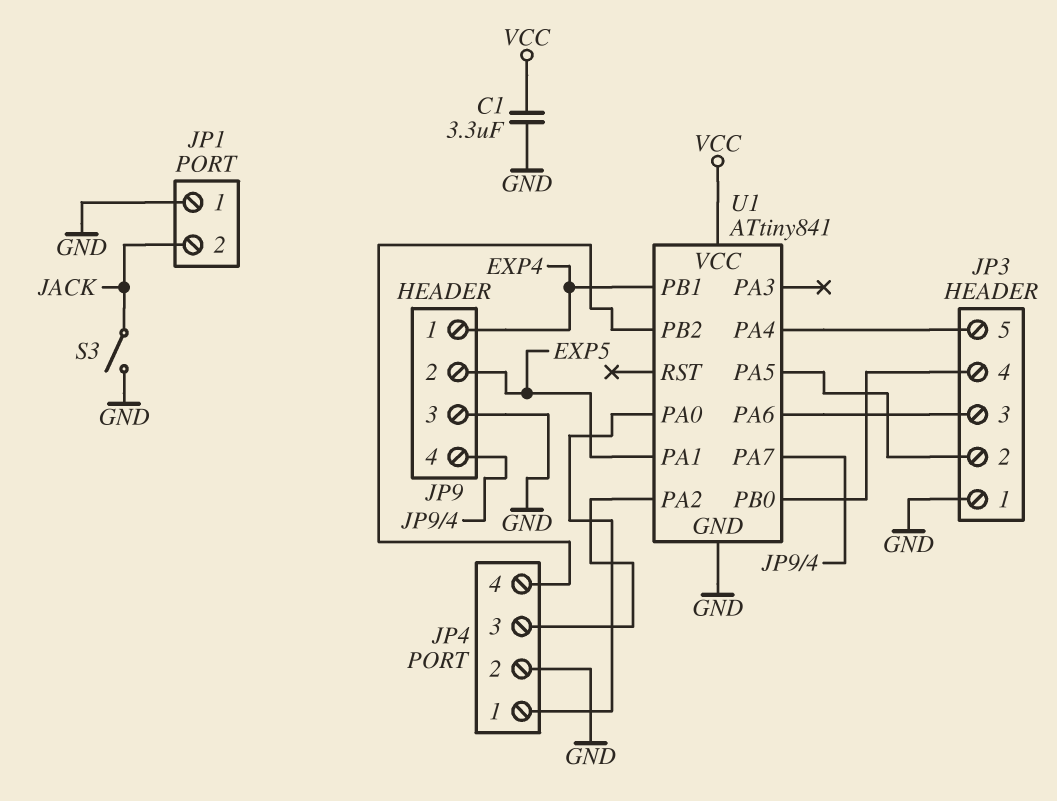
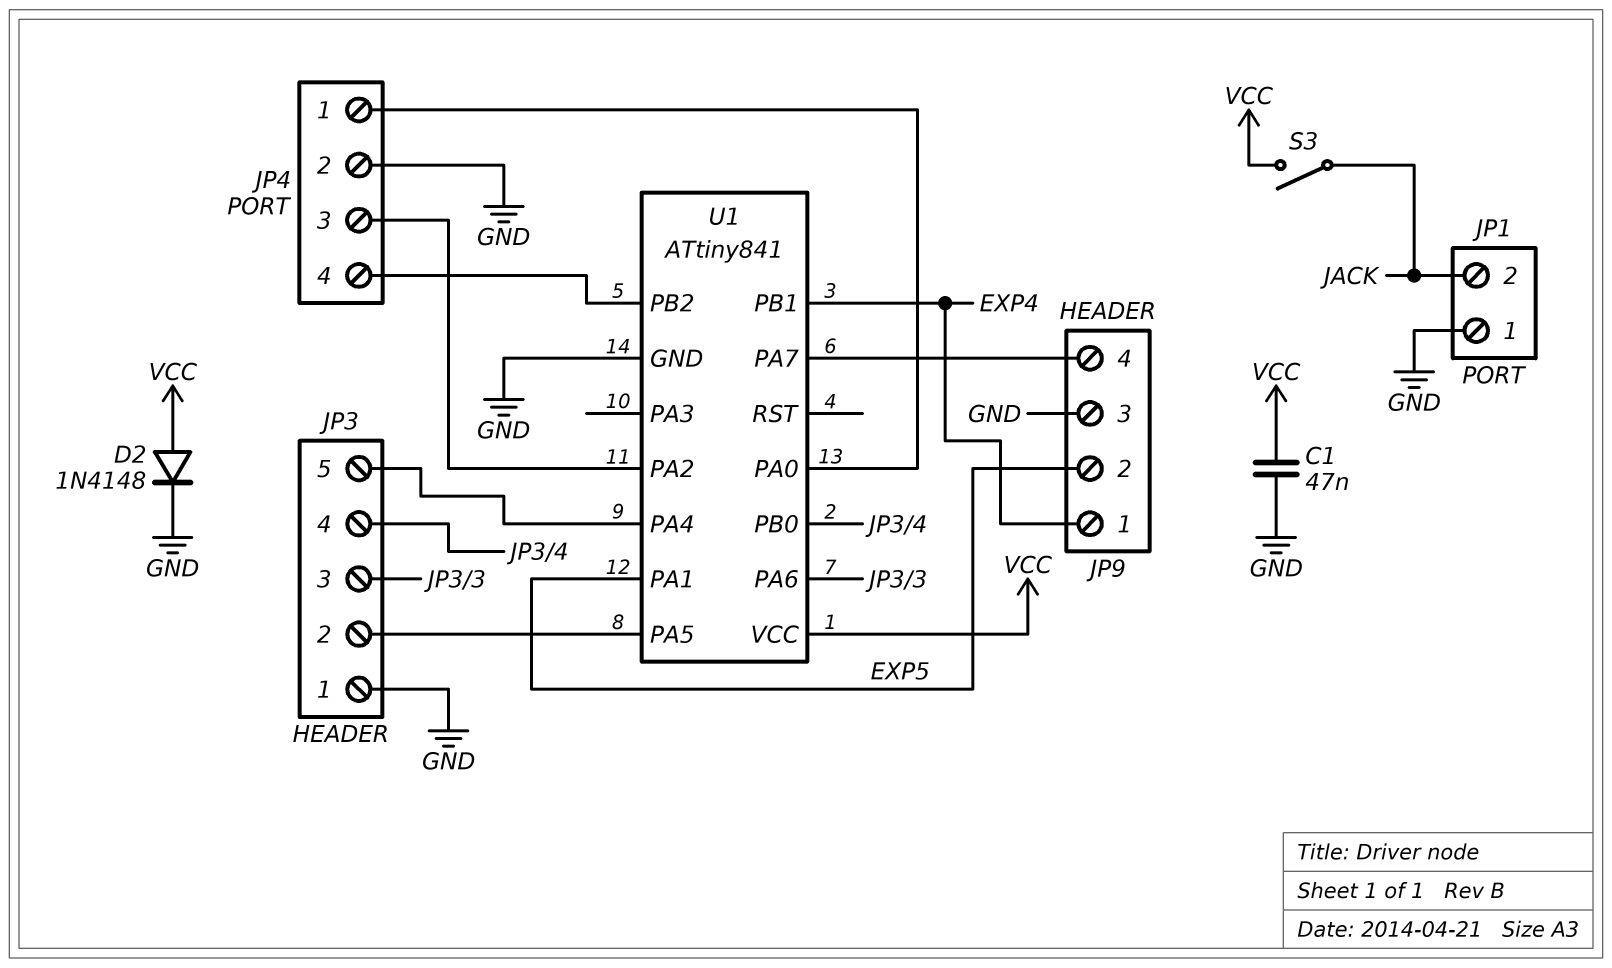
C1: 3.3uF (GND, VCC) -> 47nF (GND, VCC)
D2: none -> diode 1N4148 (A VCC, K GND)
S3: switch (GND, JACK) -> switch (JACK, VCC)

